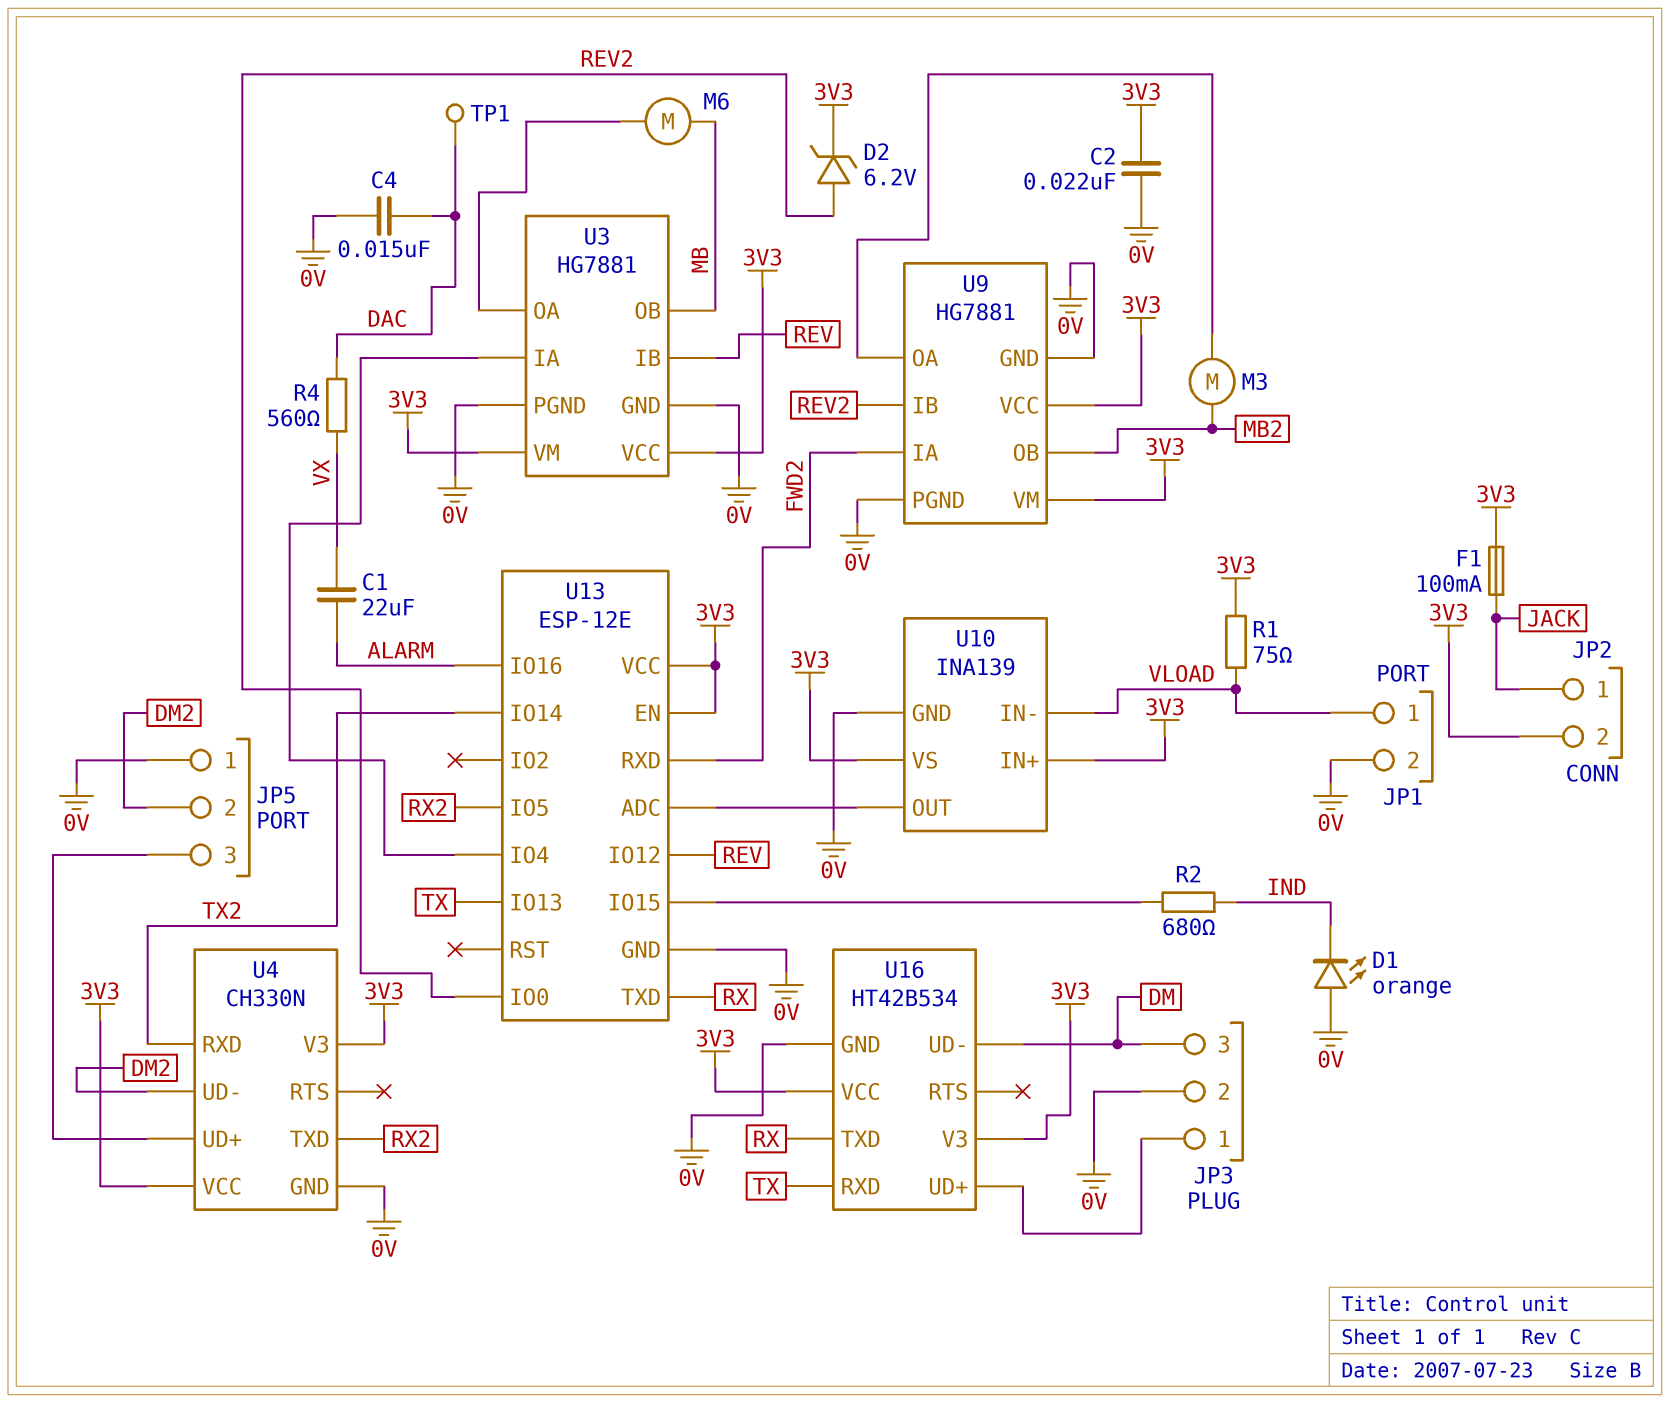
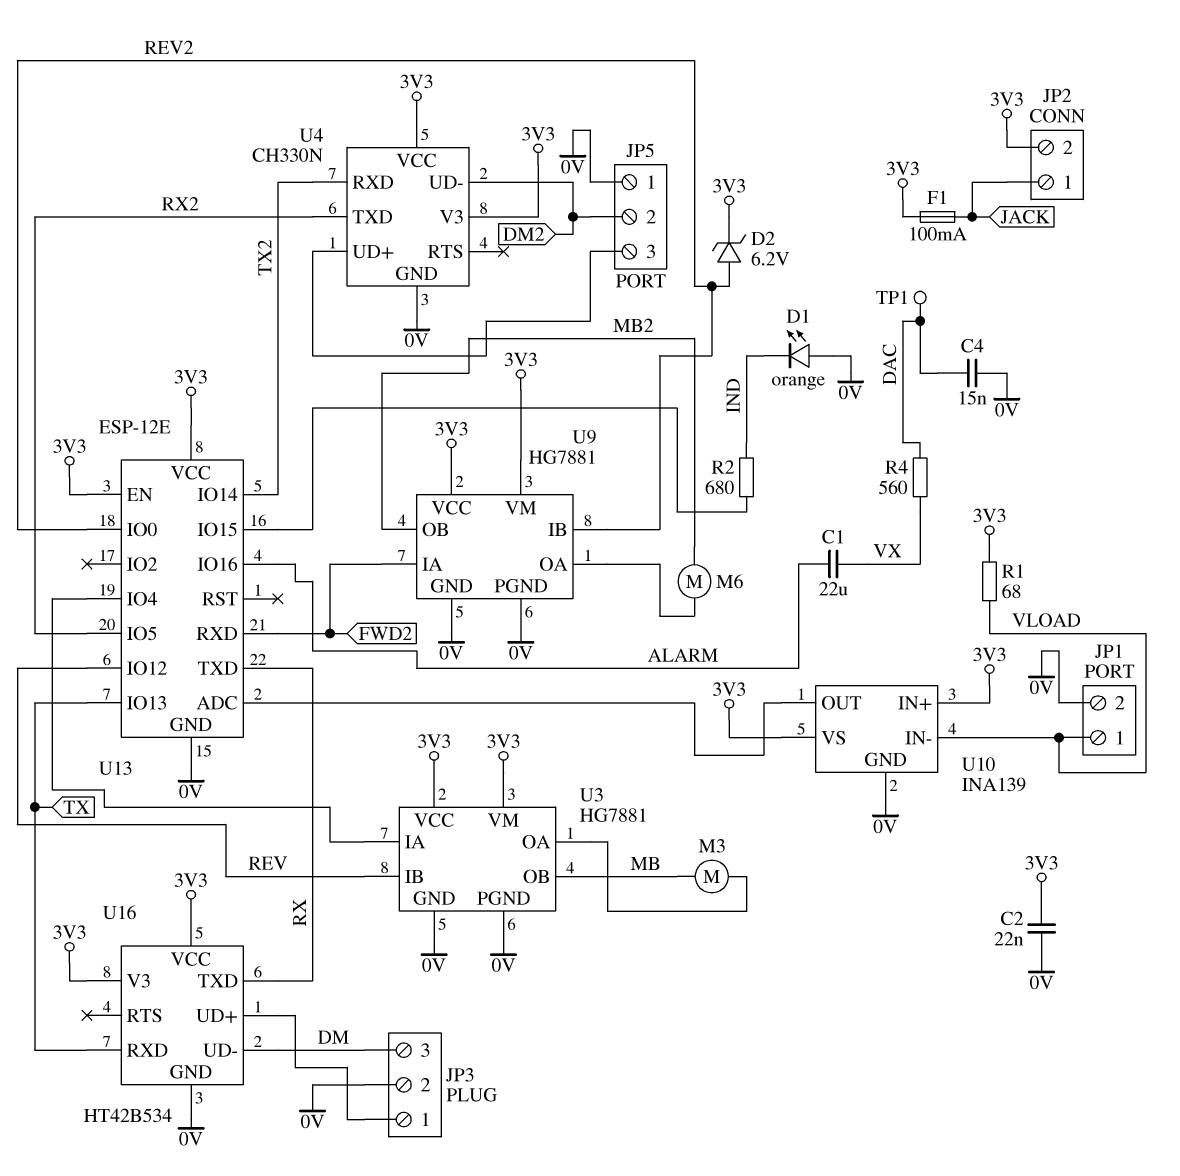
M3: motor (MB2, U9/OA) -> motor (MB, U3/OA)
M6: motor (MB, U3/OA) -> motor (MB2, U9/OA)
R1: 75 (3V3, VLOAD) -> 68 (3V3, VLOAD)

